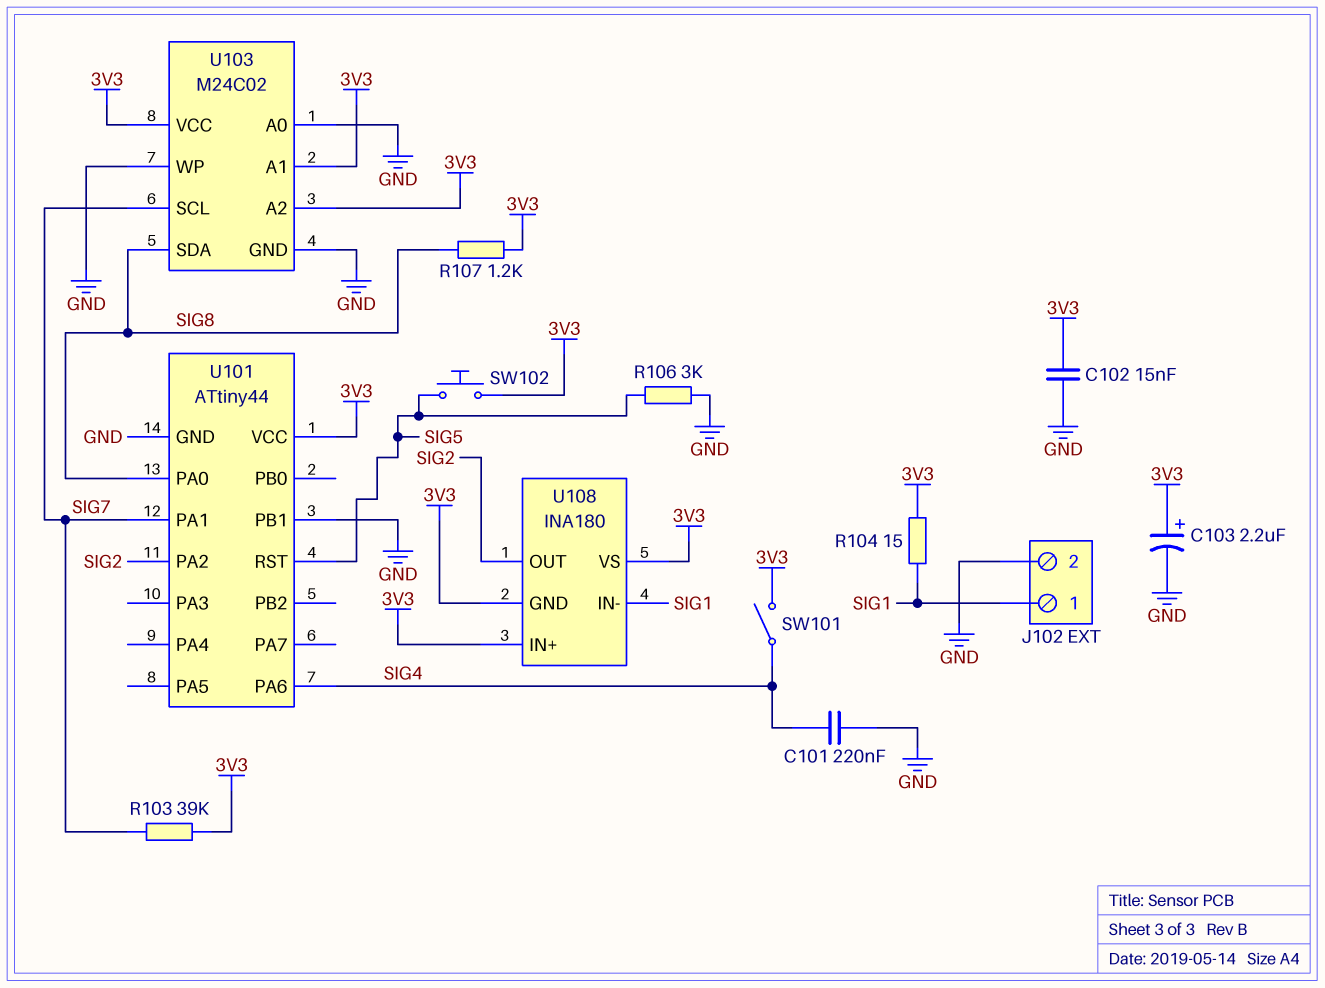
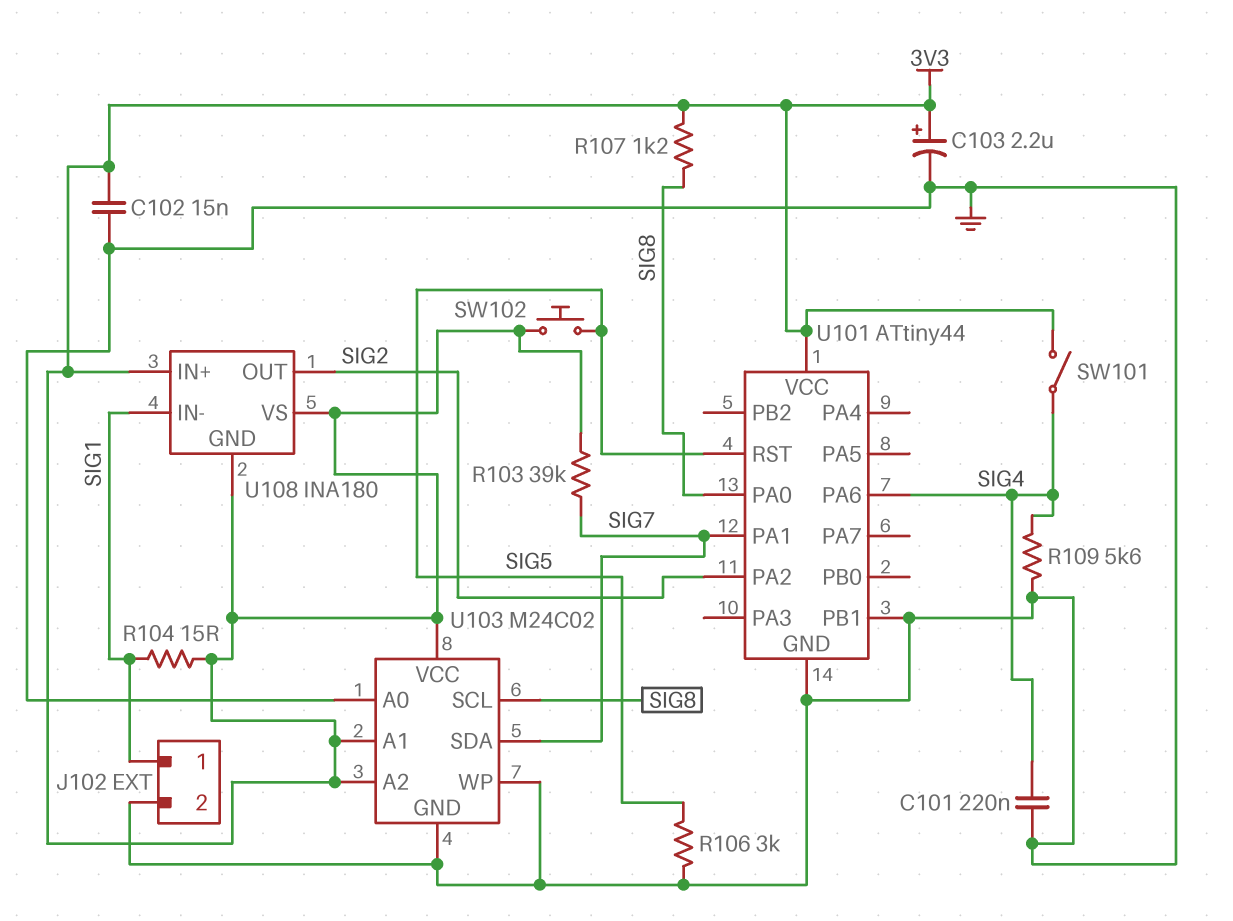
R109: none -> 5.6k (GND, SIG4)
U103 pin SCL: SIG7 -> SIG8
U103 pin SDA: SIG8 -> SIG7

